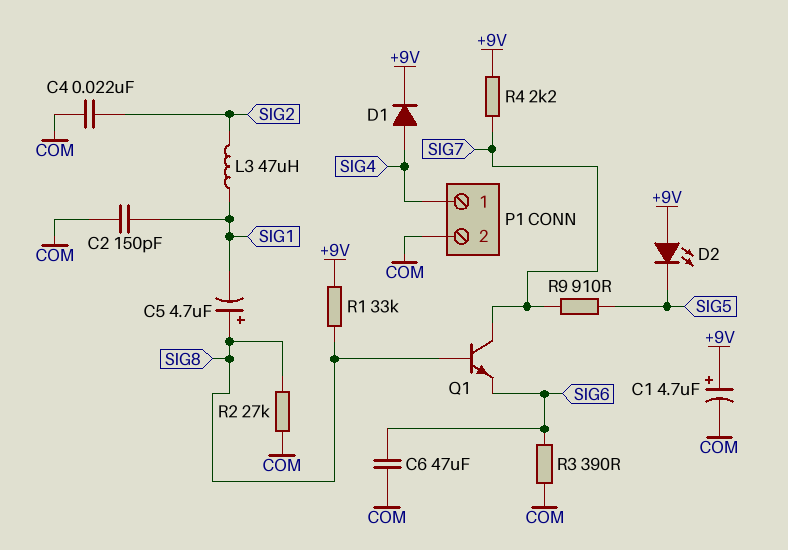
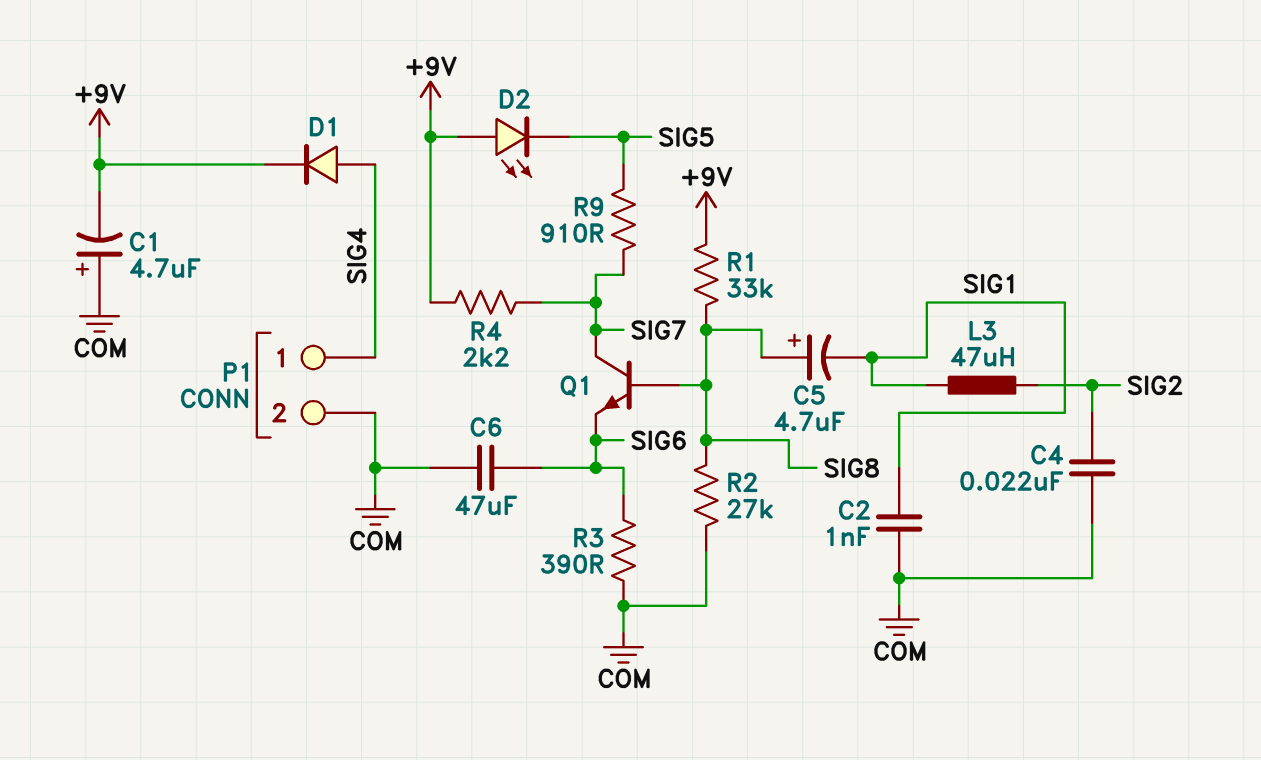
C1: 4.7uF (plus +9V, minus COM) -> 4.7uF (plus COM, minus +9V)
C2: 150pF (COM, SIG1) -> 1nF (COM, SIG1)

